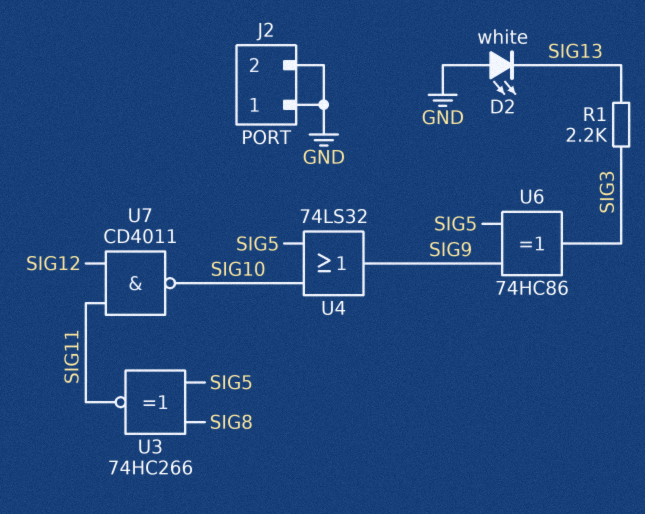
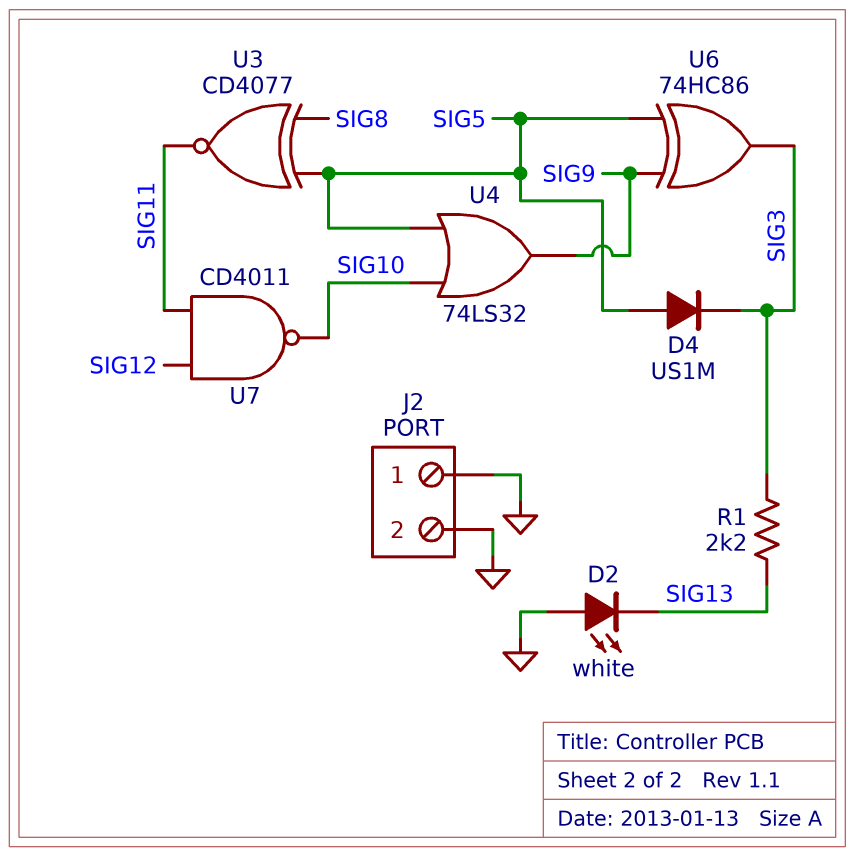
D4: none -> diode US1M (A SIG5, K SIG3)
U3: XNOR 74HC266 (in SIG5, in SIG8, out SIG11) -> XNOR CD4077 (in SIG5, in SIG8, out SIG11)

